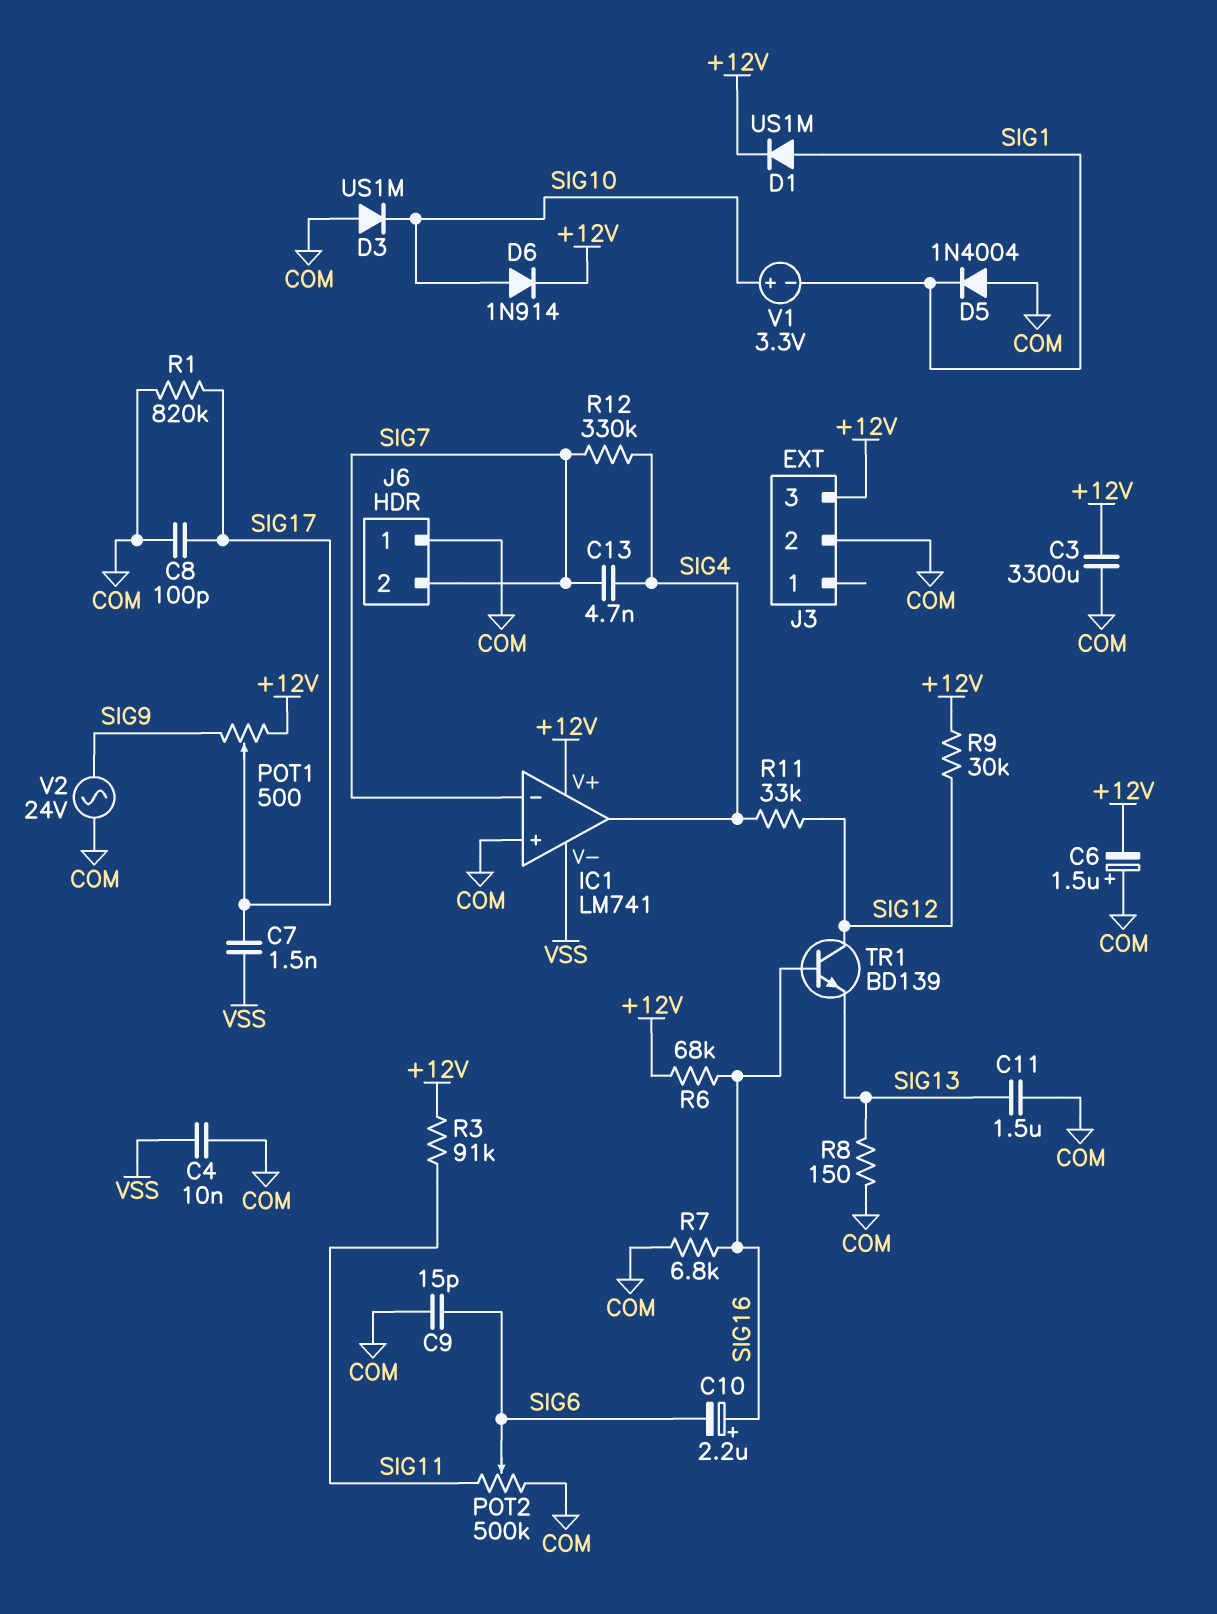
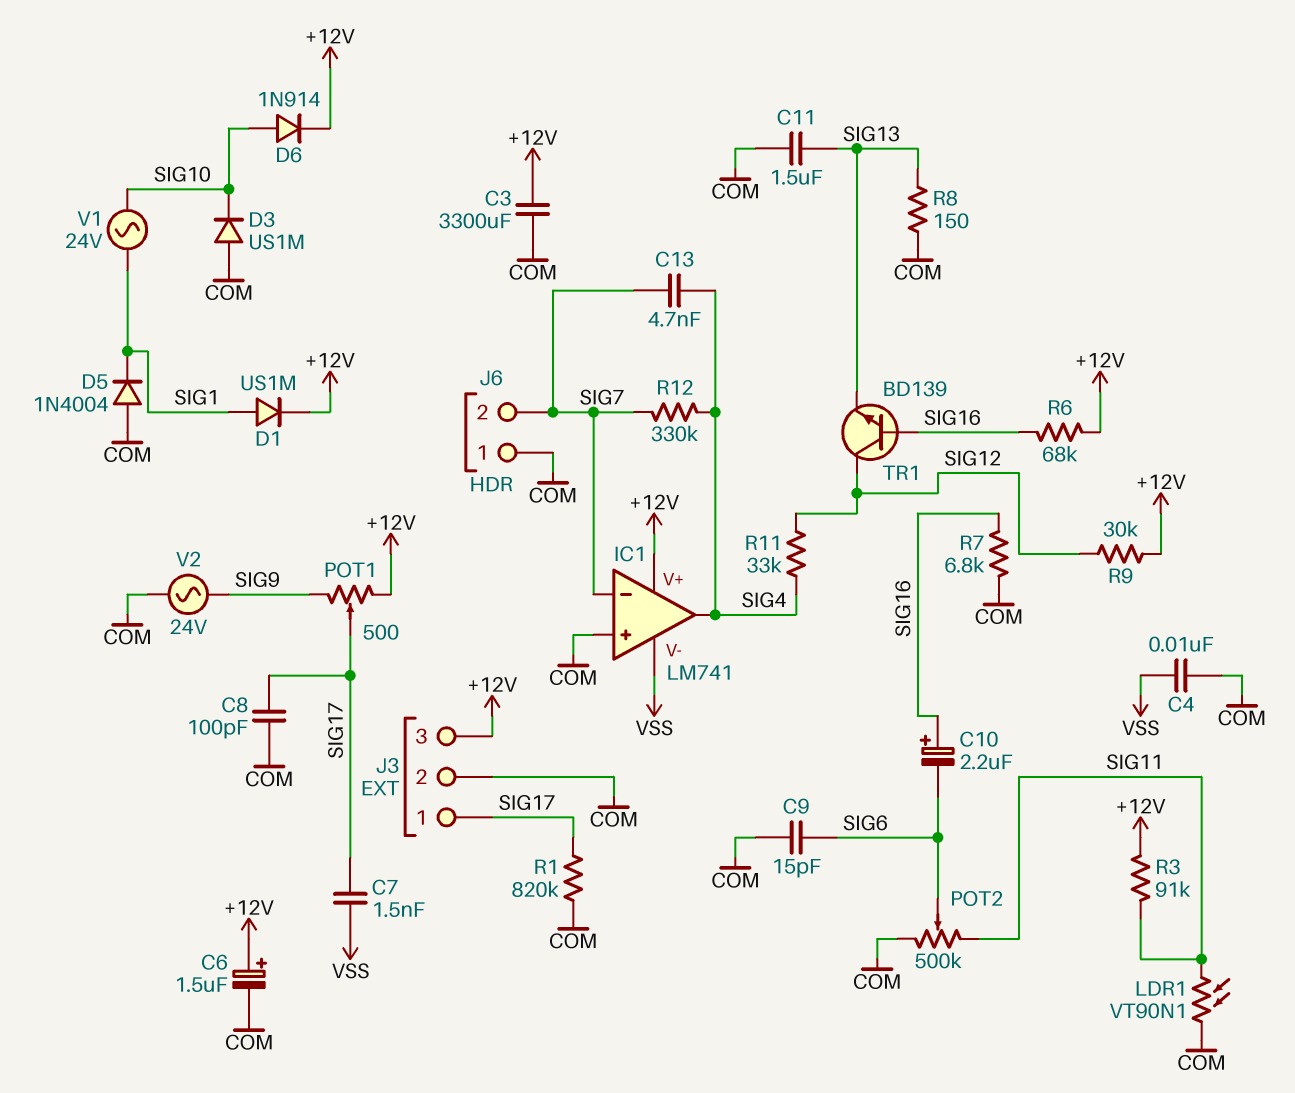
C6: 1.5uF (plus COM, minus +12V) -> 1.5uF (plus +12V, minus COM)
J3 pin 1: none -> SIG17
LDR1: none -> VT90N1 (COM, SIG11)
V1: 3.3V (plus SIG10, minus SIG1) -> AC 24V (SIG1, SIG10)

